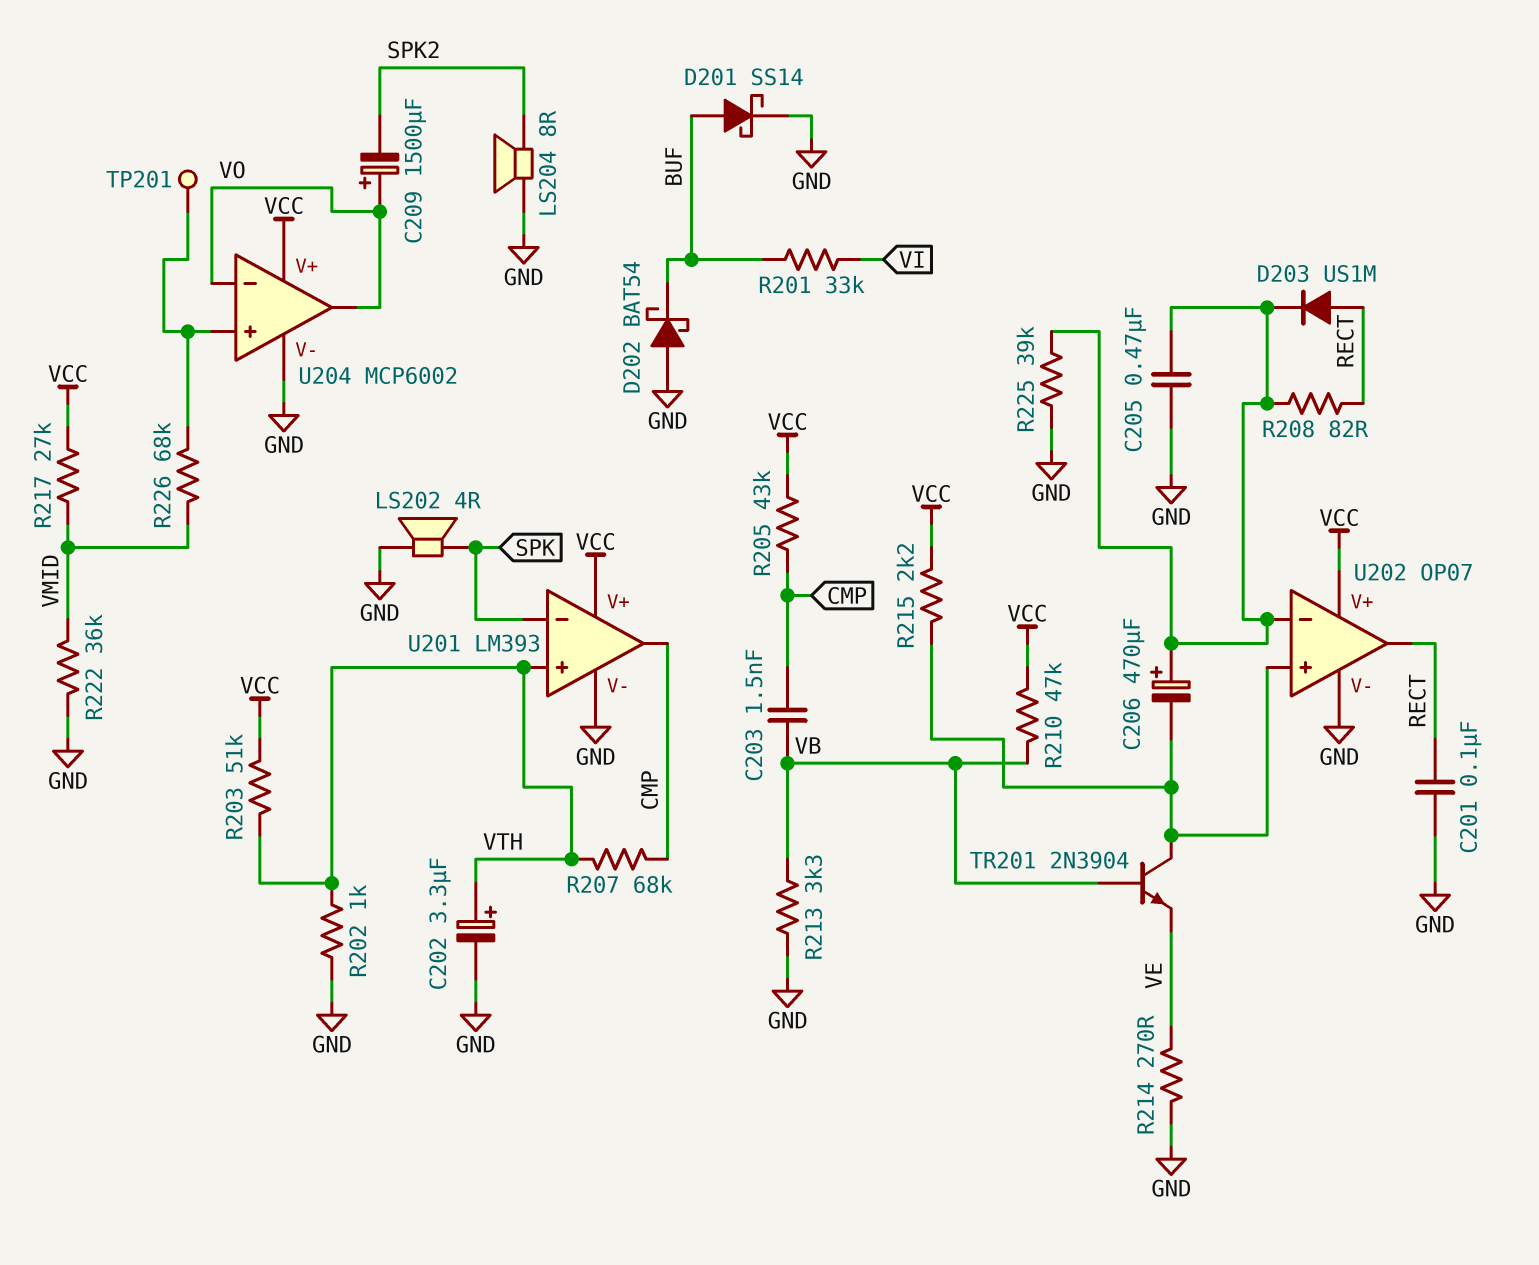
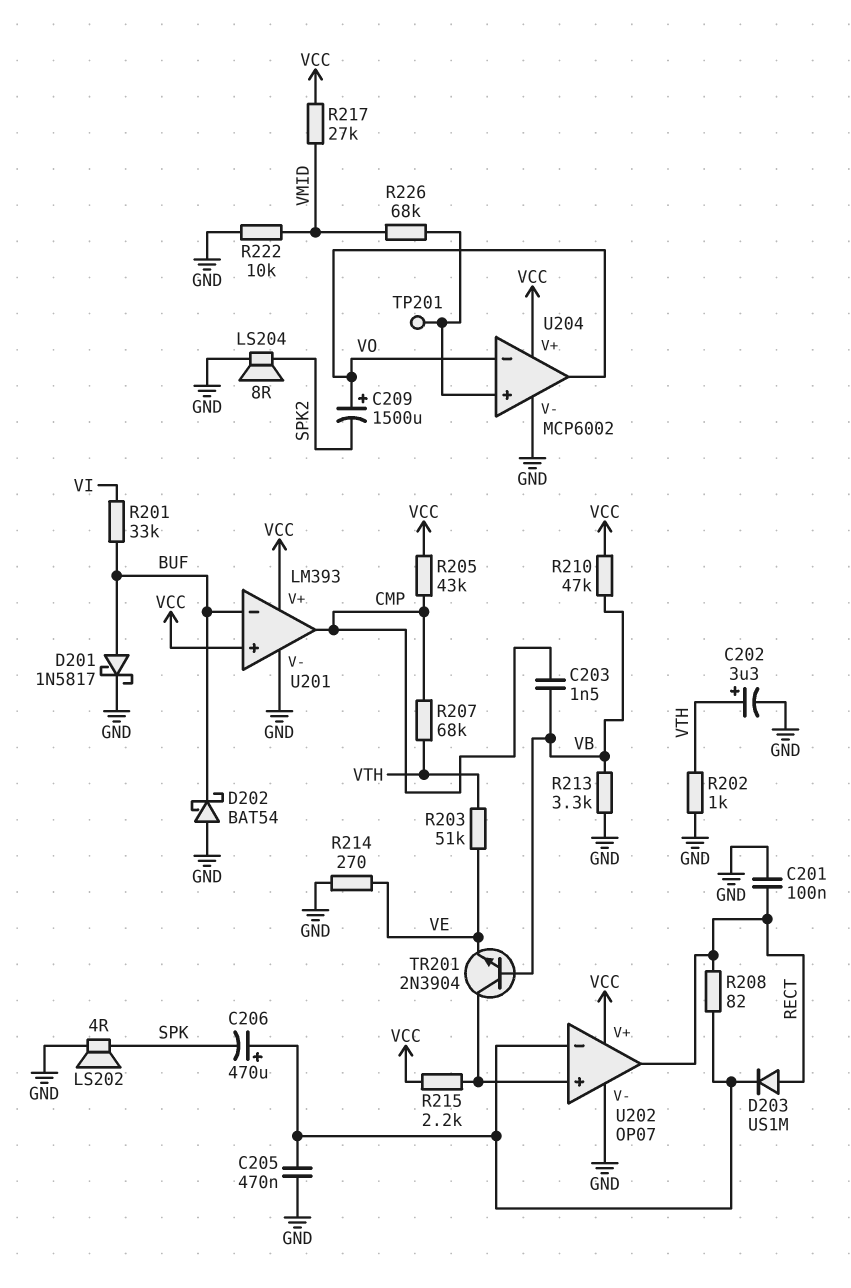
C206: 470uF (plus U202/in-, minus U202/in+) -> 470uF (plus U202/in-, minus SPK)
D201: schottky SS14 (A BUF, K GND) -> schottky 1N5817 (A BUF, K GND)
R203: 51k (VCC, VTH) -> 51k (VE, VTH)
R222: 36k (GND, VMID) -> 10k (GND, VMID)
R225: 39k (GND, U202/in-) -> none
U201 pin in+: VTH -> VCC
U201 pin in-: SPK -> BUF

